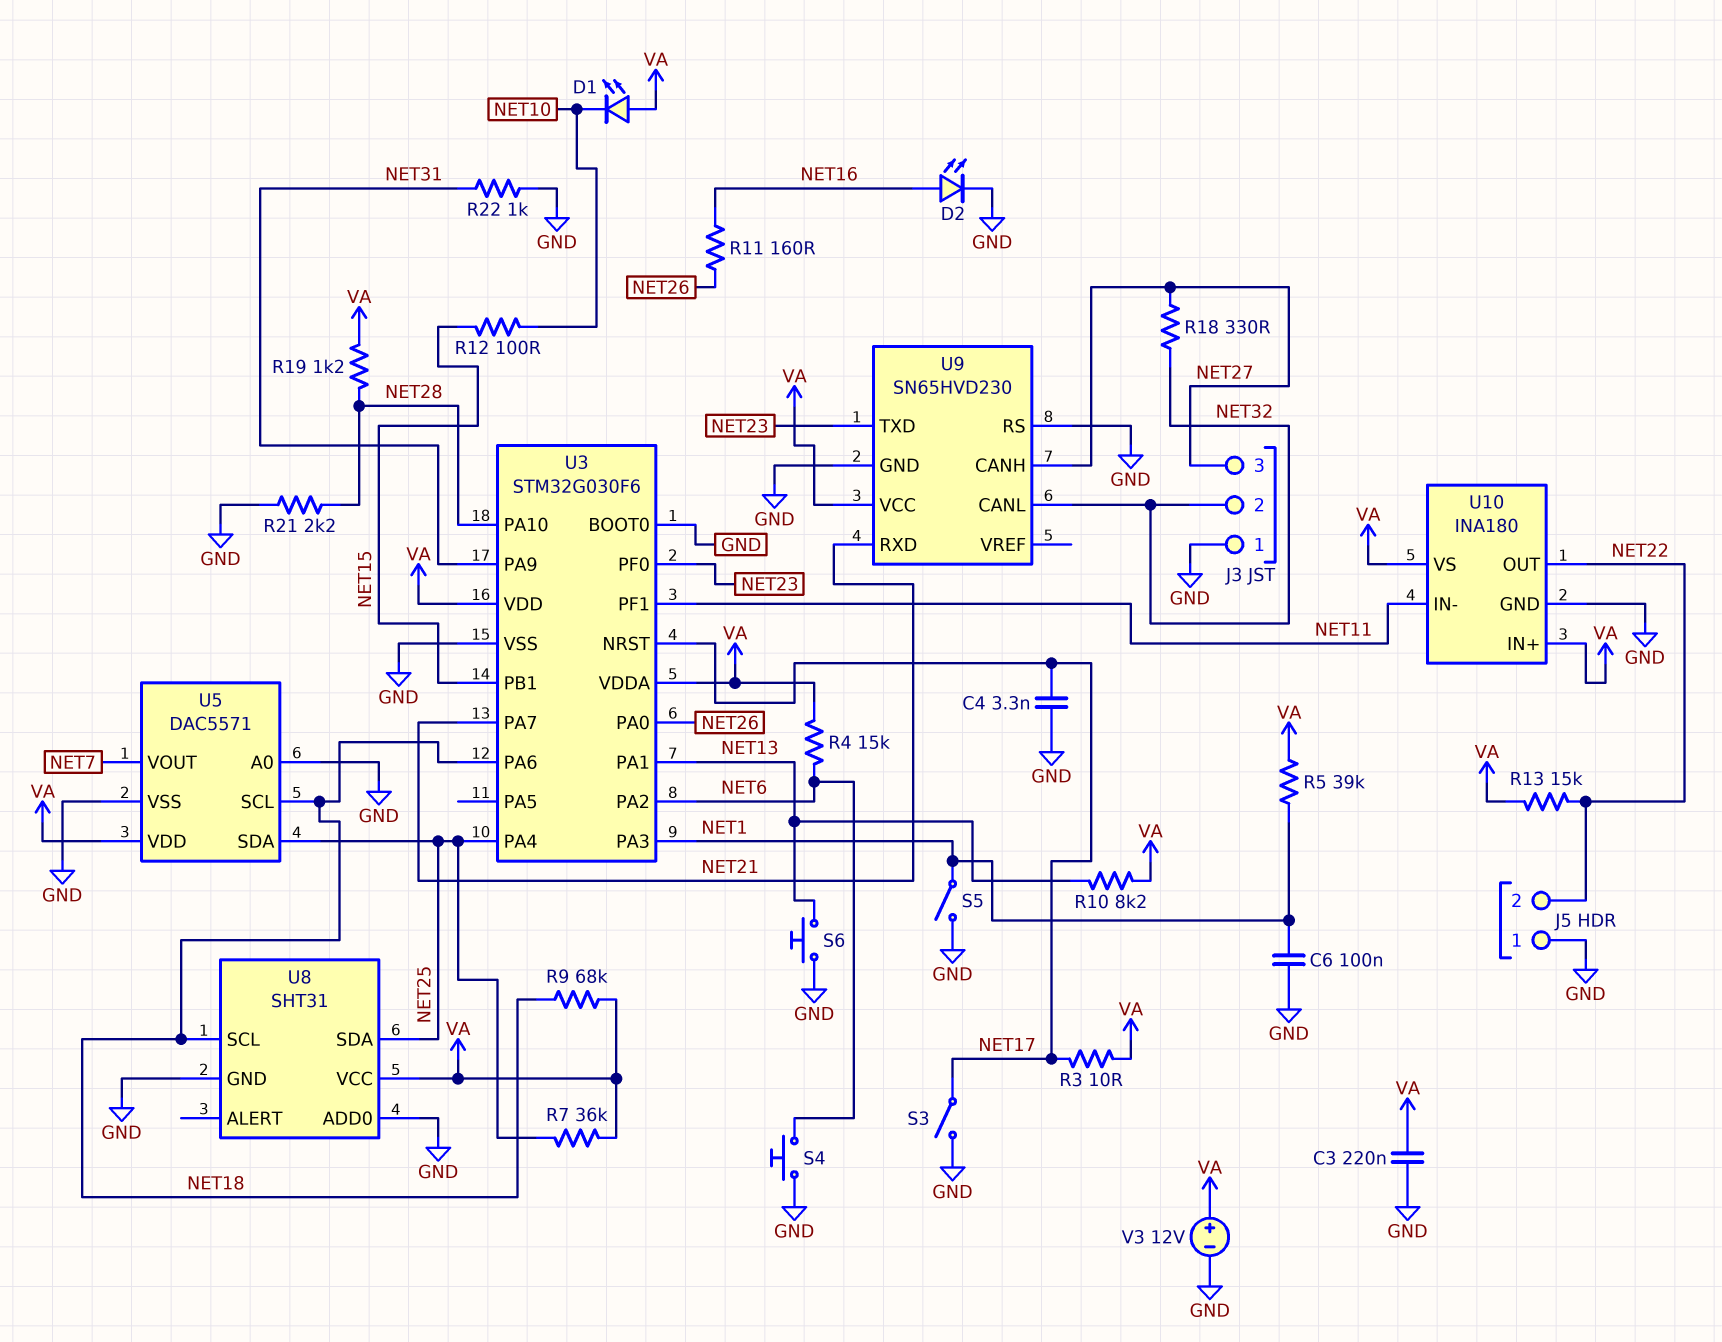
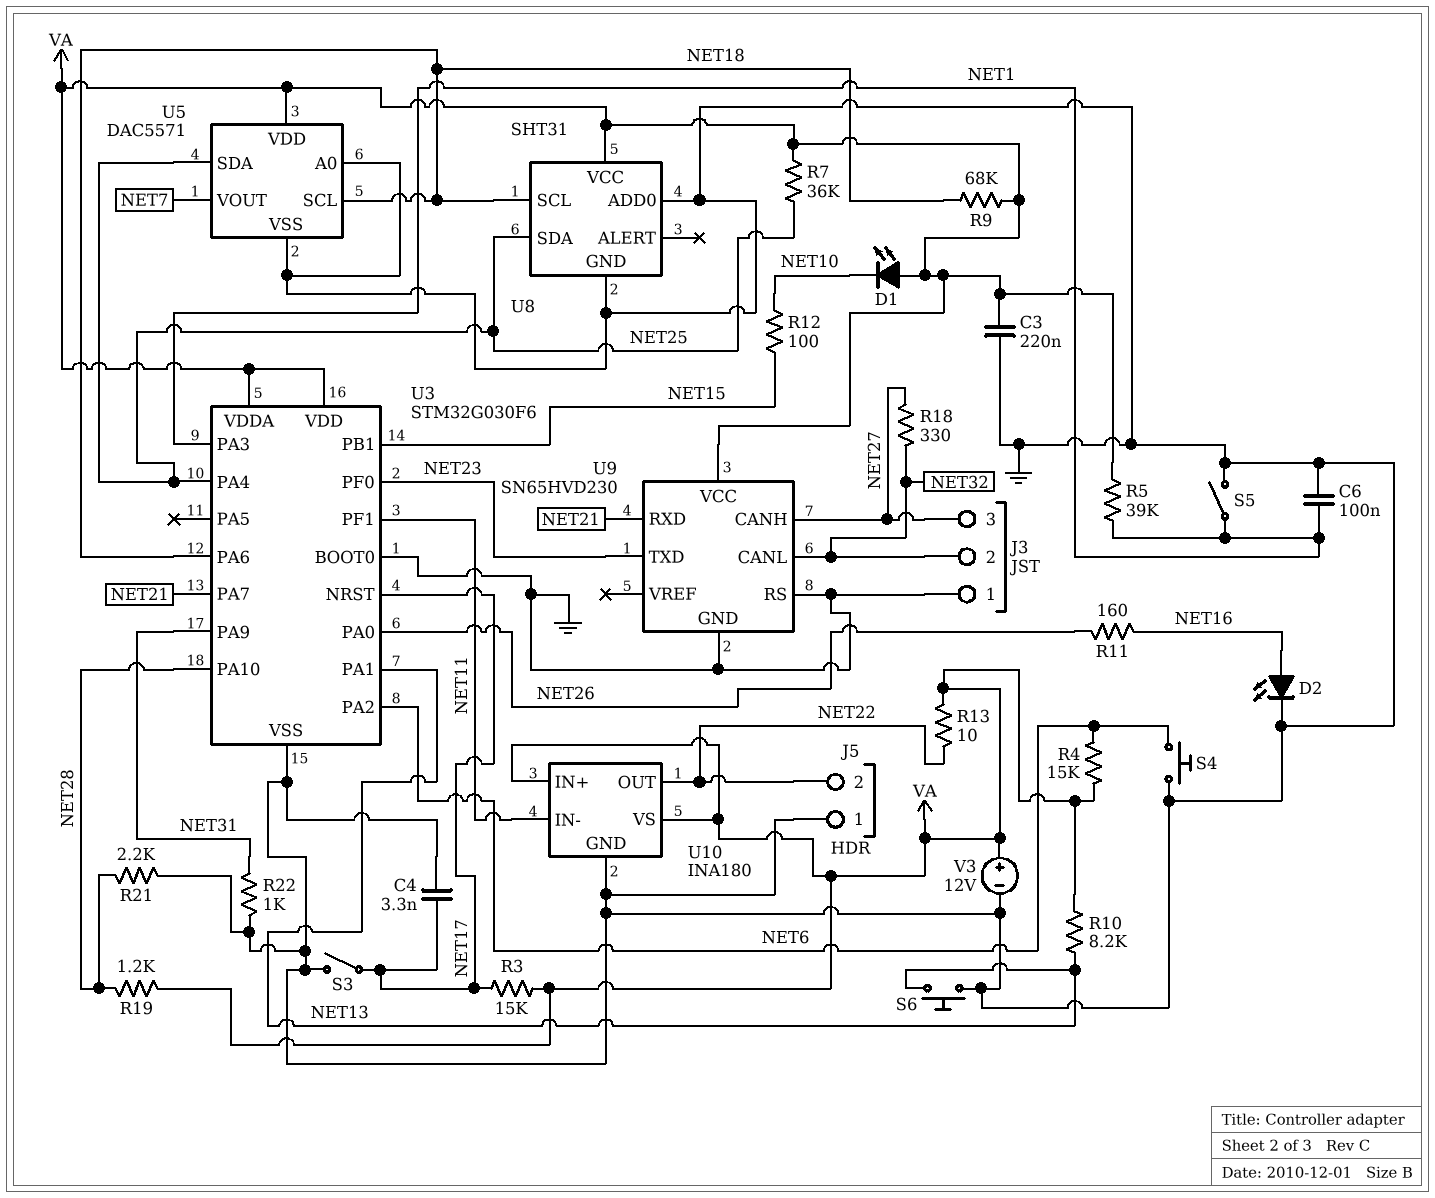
R3: 10 (NET17, VA) -> 15k (NET17, VA)
R13: 15k (NET22, VA) -> 10 (NET22, VA)

